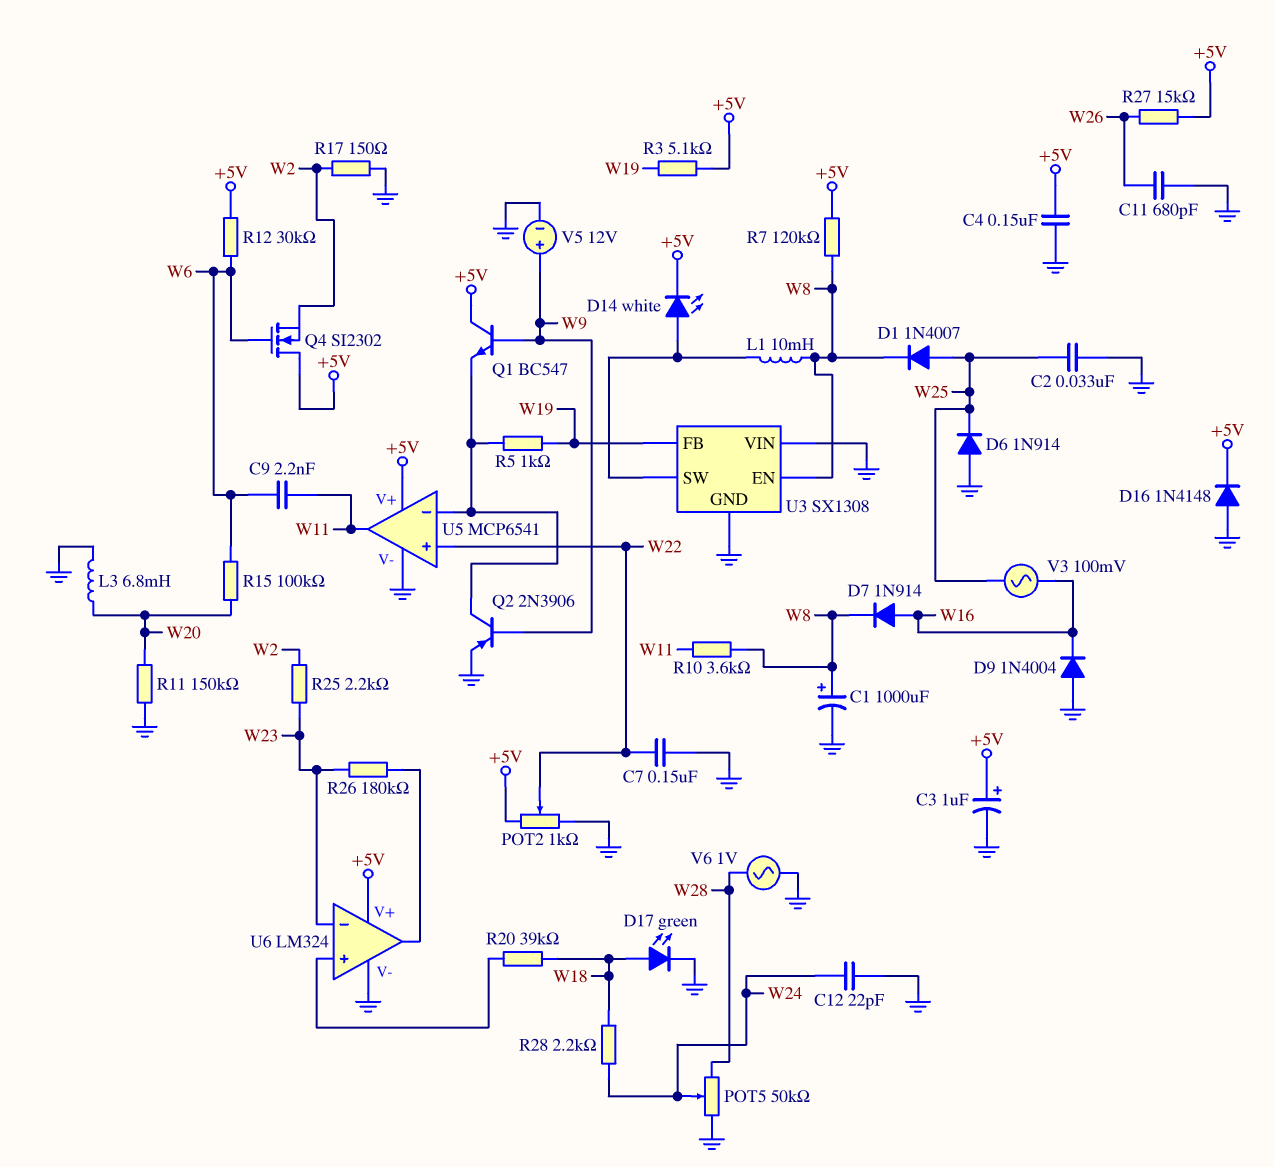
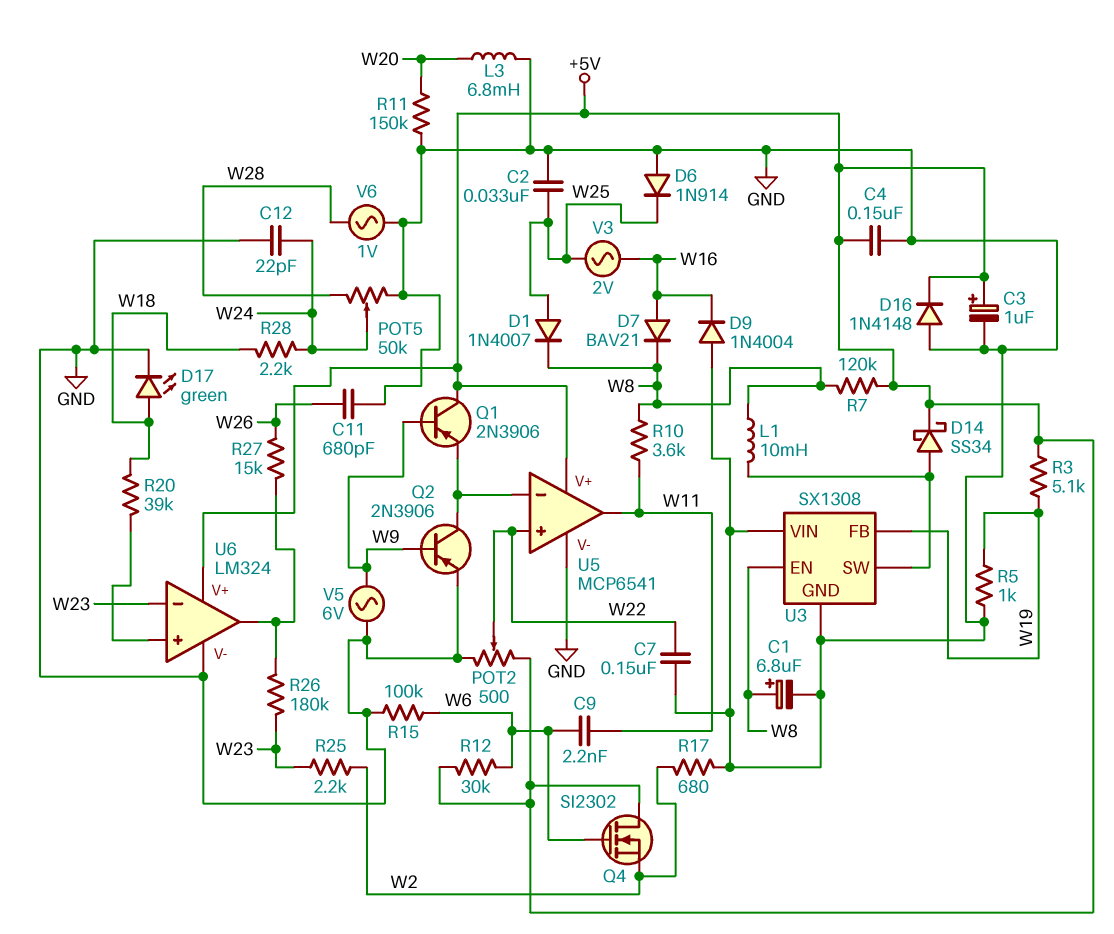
C1: 1000uF (plus W8, minus GND) -> 6.8uF (plus W8, minus GND)
D7: diode 1N914 (A W16, K W8) -> diode BAV21 (A W16, K W8)
D14: LED white (A U3/SW, K +5V) -> schottky SS34 (A U3/SW, K +5V)
POT2: 1k (+5V, GND, wiper W22) -> 500 (+5V, GND, wiper W22)
Q1: NPN BC547 (B W9, C +5V, E U5/in-) -> PNP 2N3906 (B W9, C +5V, E U5/in-)
R5: 1k (U5/in-, W19) -> 1k (GND, W19)
R15: 100k (W6, W20) -> 100k (GND, W6)
R17: 150 (GND, W2) -> 680 (GND, W2)
R27: 15k (+5V, W26) -> 15k (U6/out, W26)
V3: AC 100mV (W16, W25) -> AC 2V (W16, W25)
V5: 12V (plus W9, minus GND) -> AC 6V (GND, W9)

